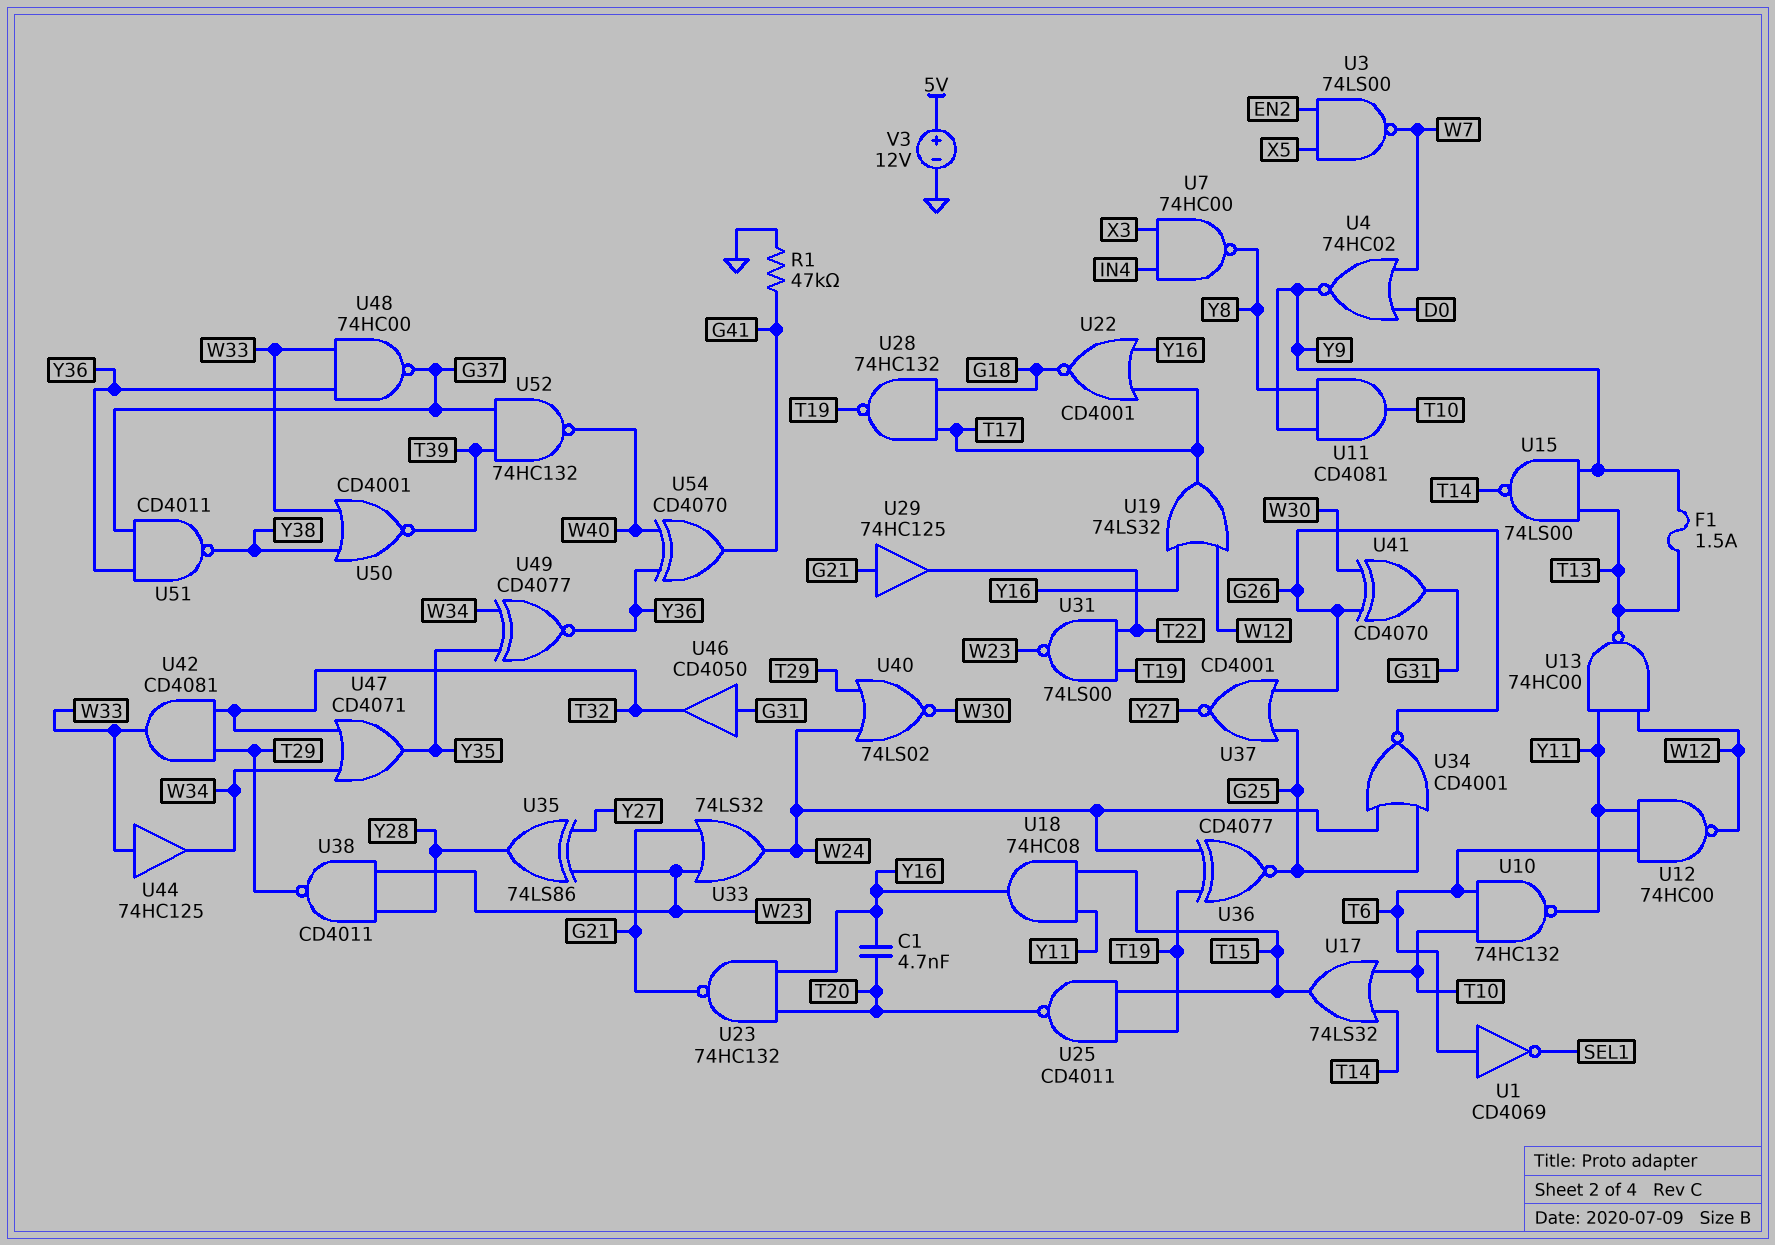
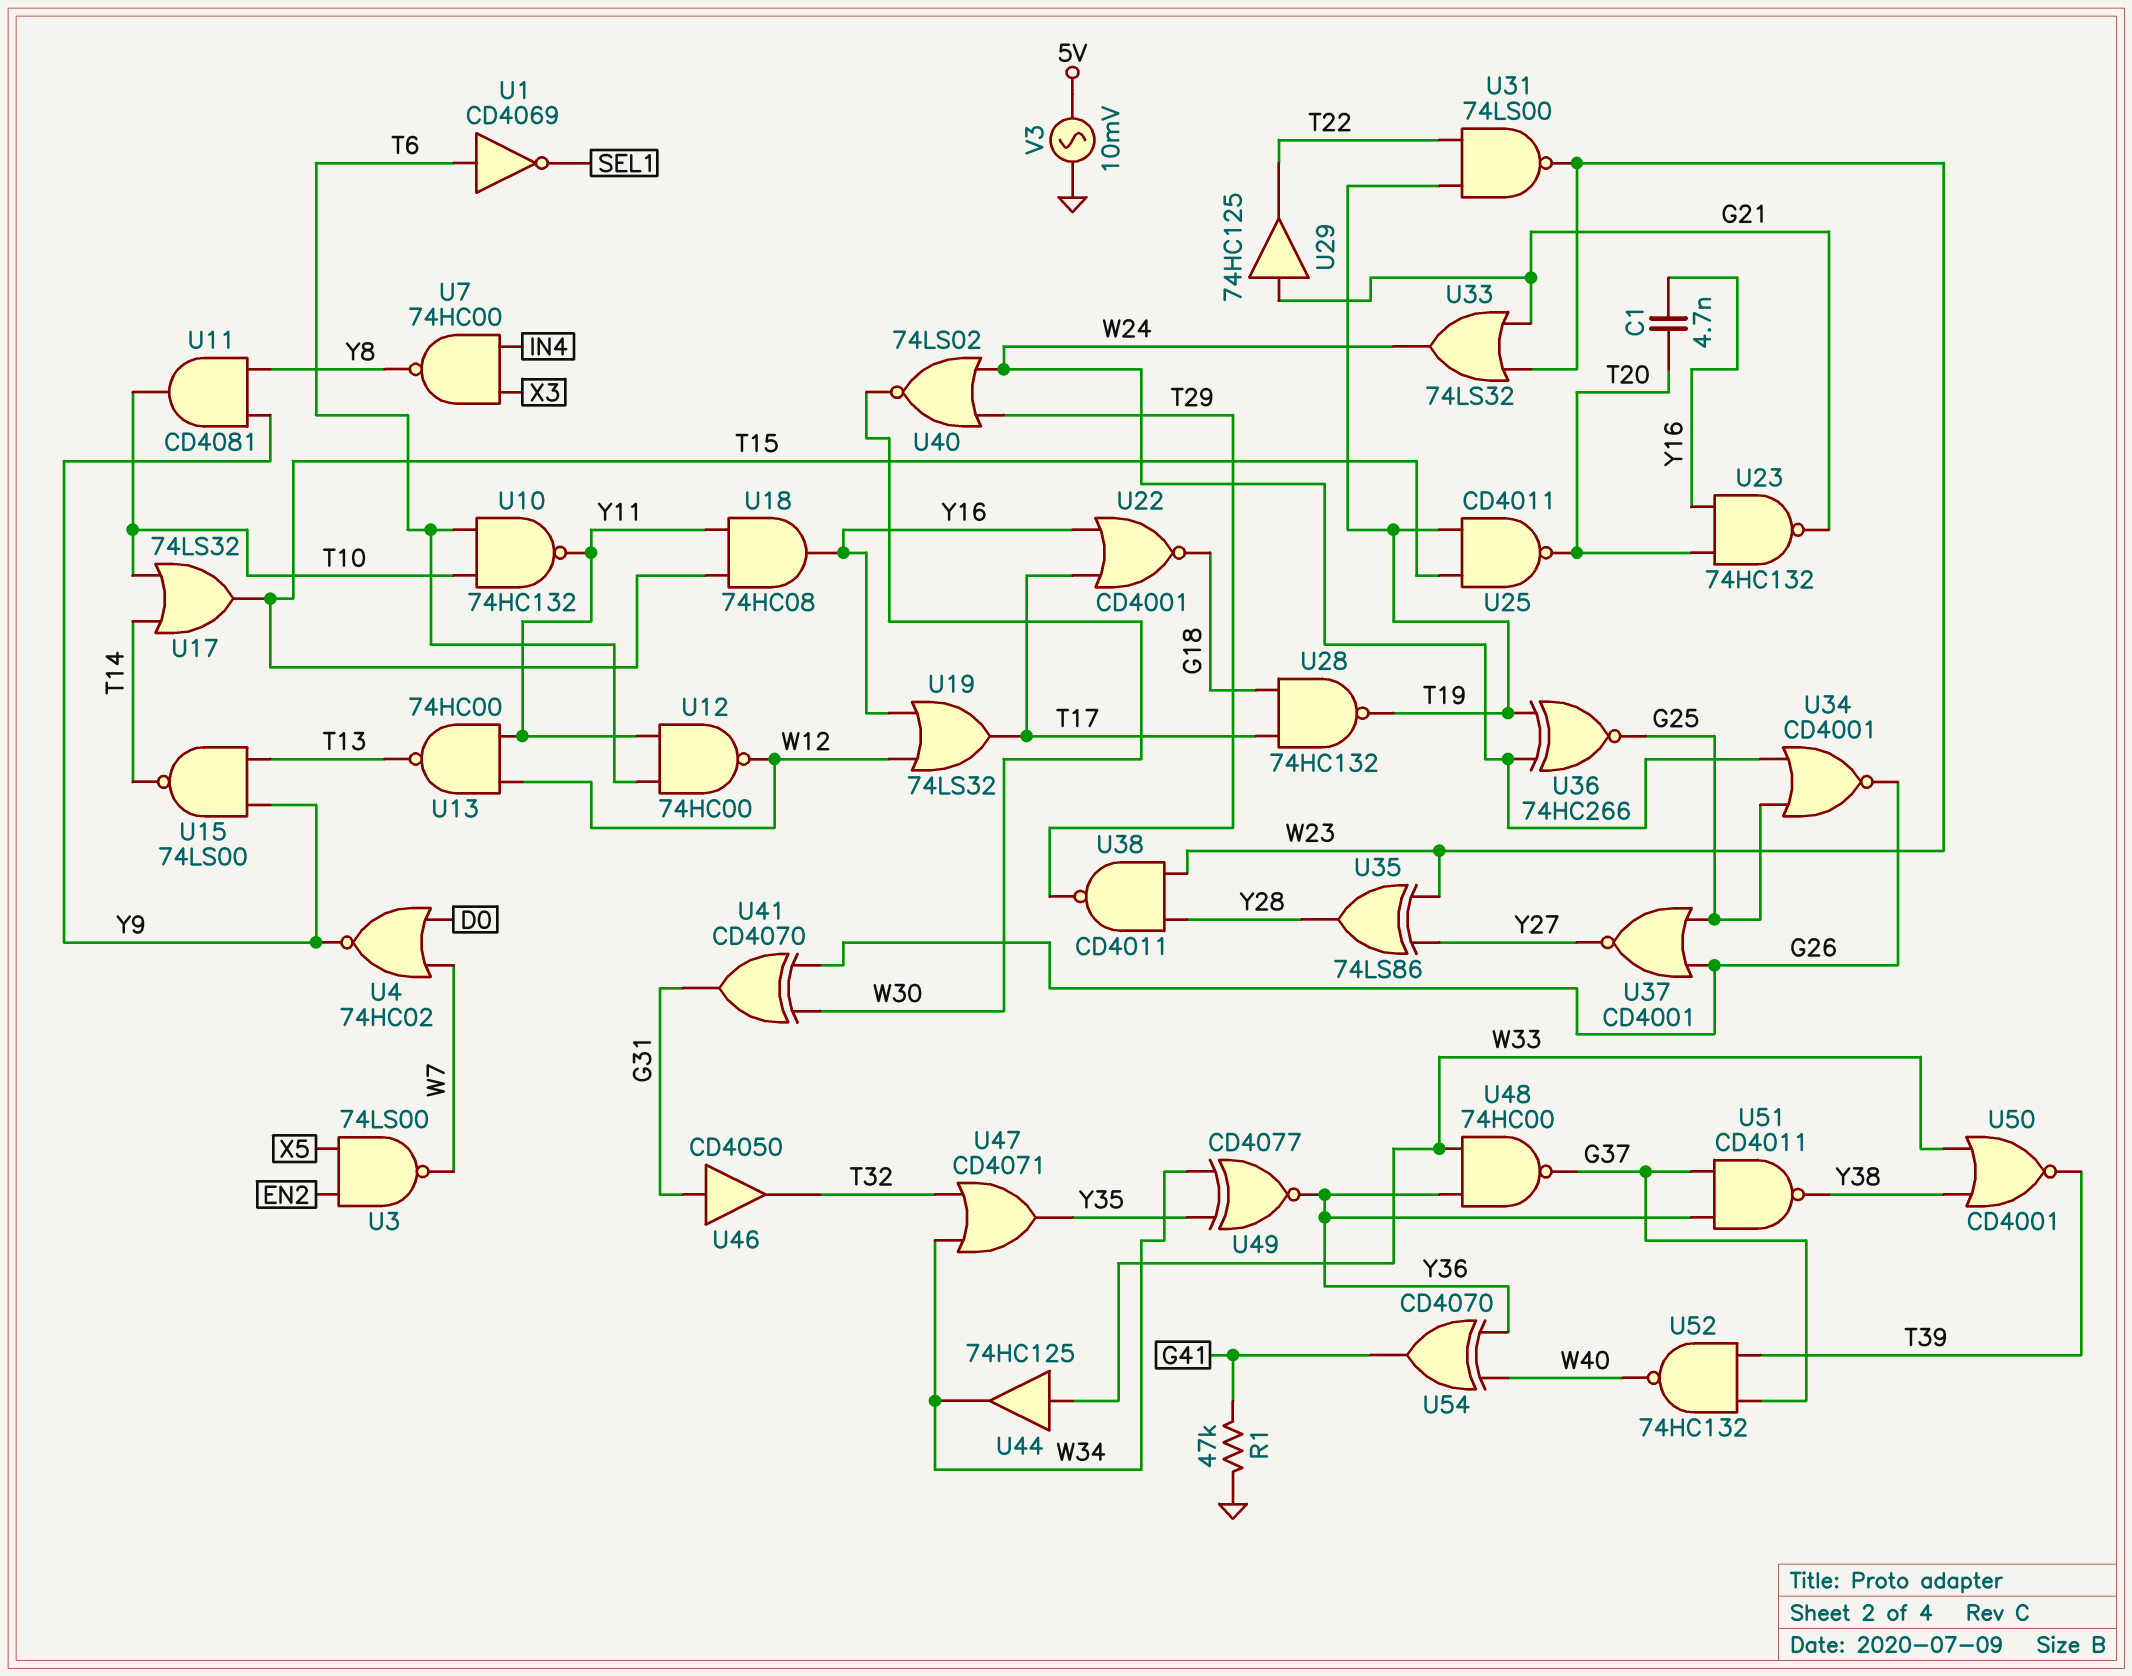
F1: 1.5A (T13, Y9) -> none
U36: XNOR CD4077 (in T19, in W24, out G25) -> XNOR 74HC266 (in T19, in W24, out G25)
U42: AND CD4081 (in T29, in T32, out W33) -> none
V3: 12V (plus 5V, minus GND) -> AC 10mV (5V, GND)

